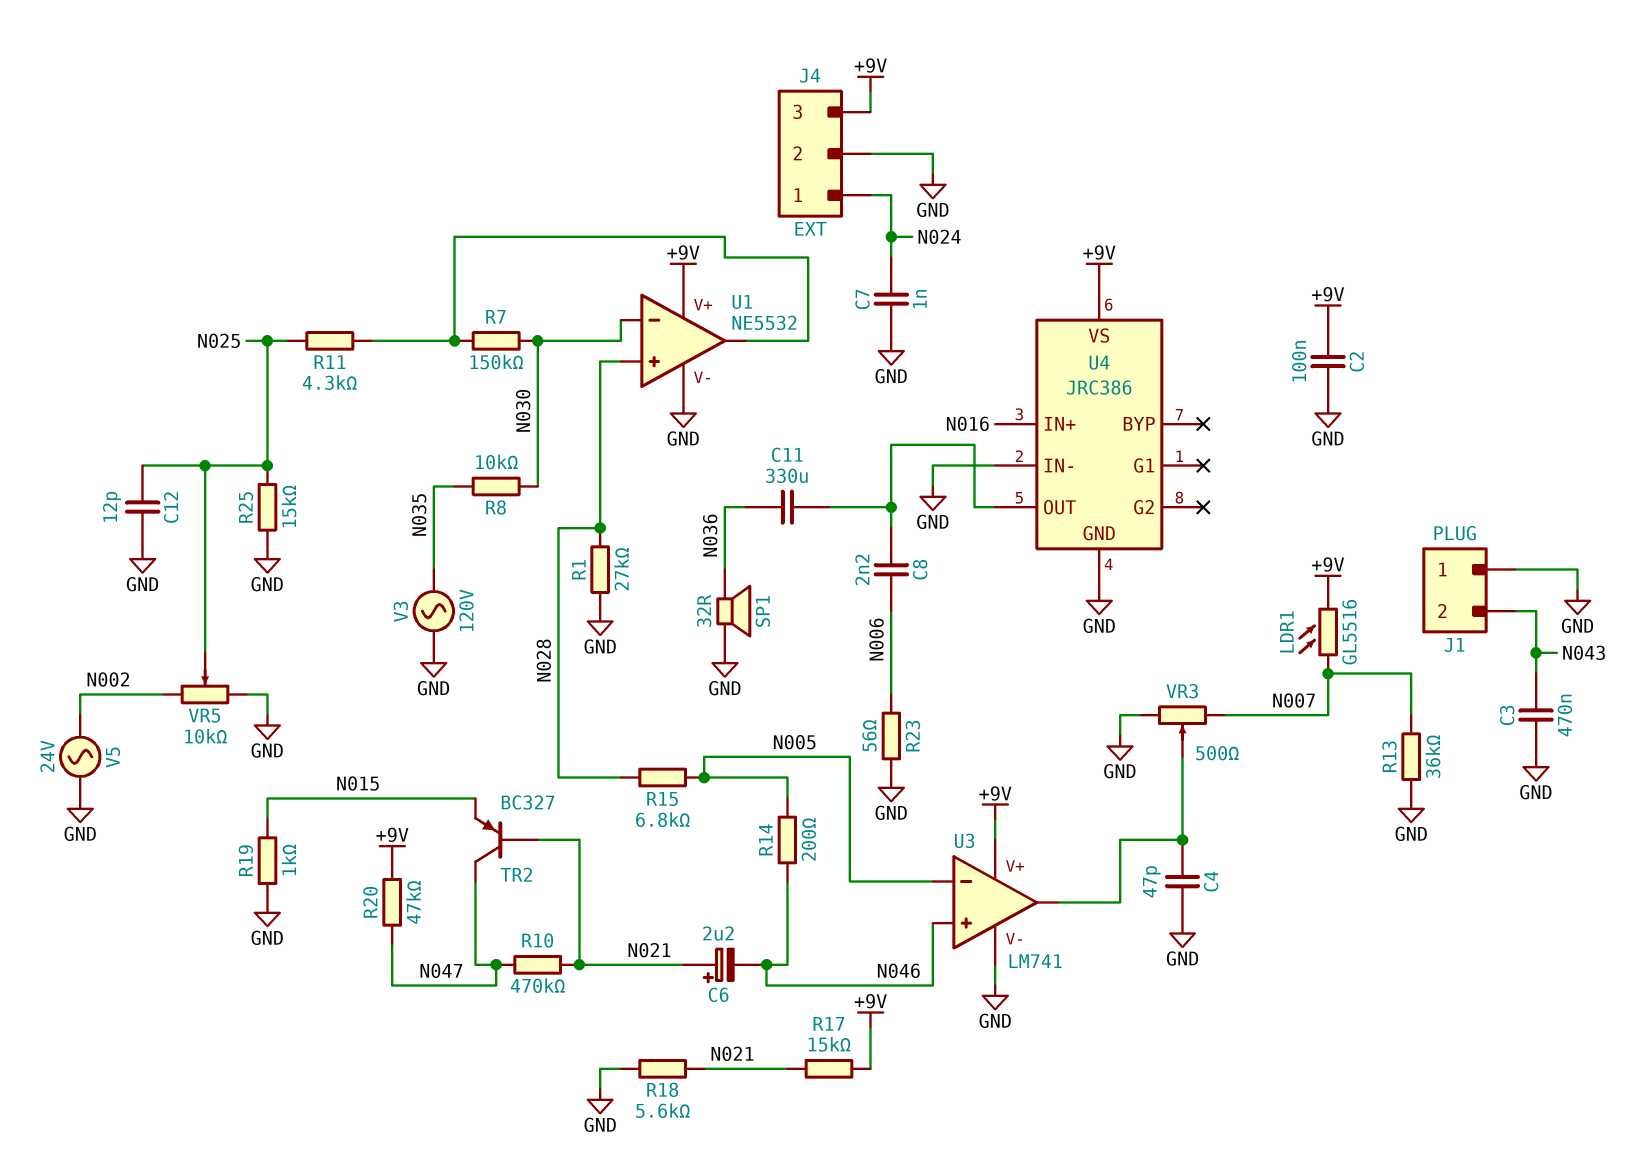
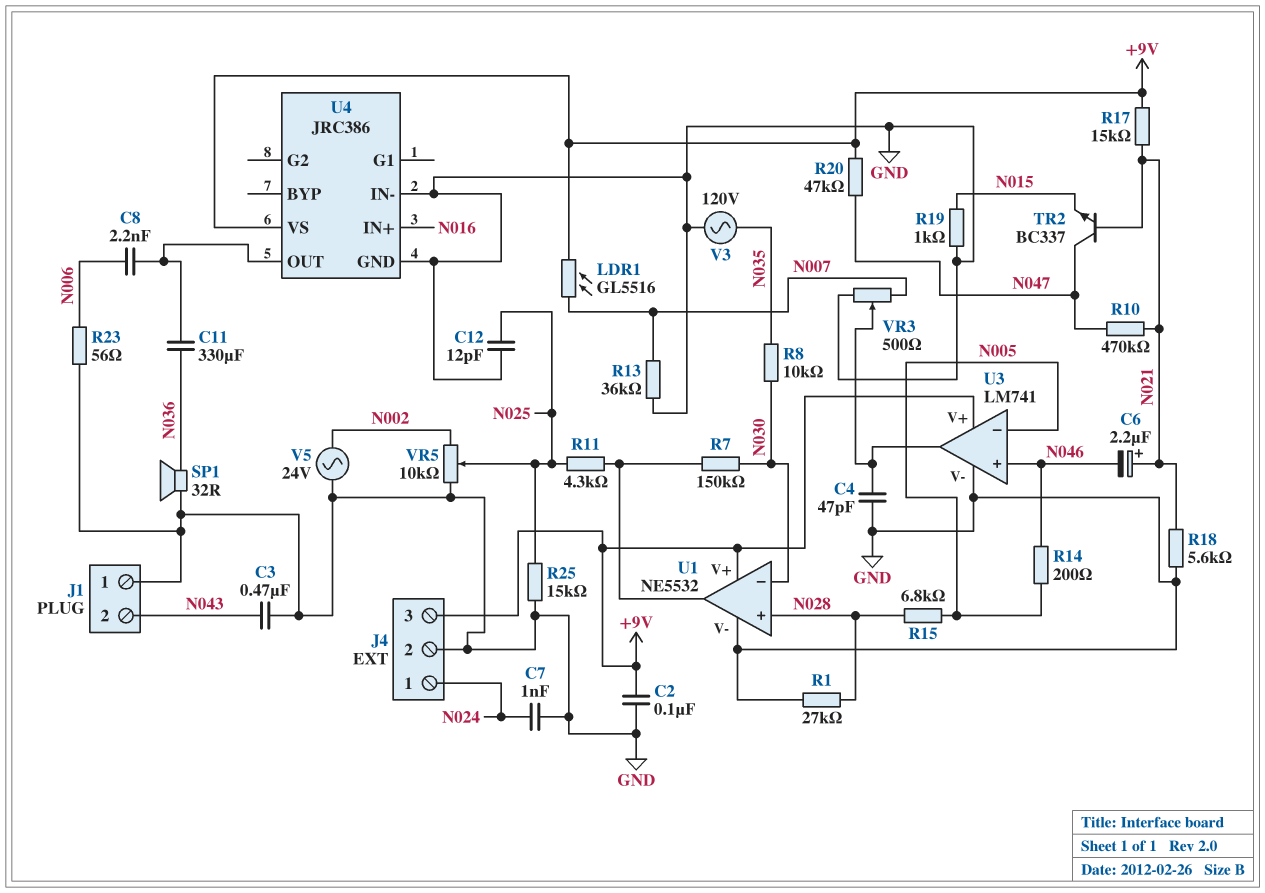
TR2: PNP BC327 (B N021, C N047, E N015) -> NPN BC337 (B N021, C N047, E N015)

